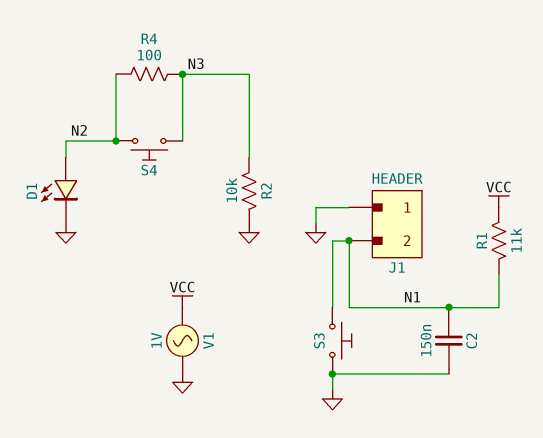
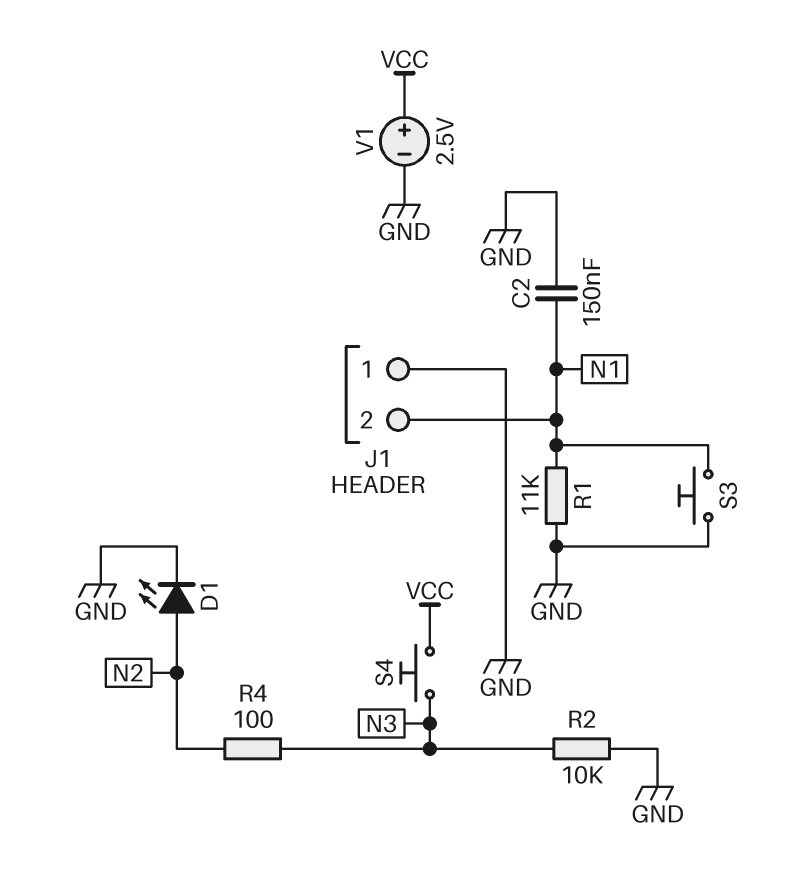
R1: 11k (N1, VCC) -> 11k (GND, N1)
S4: button (N2, N3) -> button (N3, VCC)
V1: AC 1V (GND, VCC) -> 2.5V (plus VCC, minus GND)

